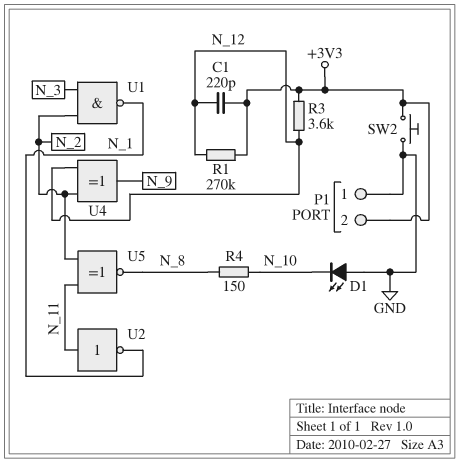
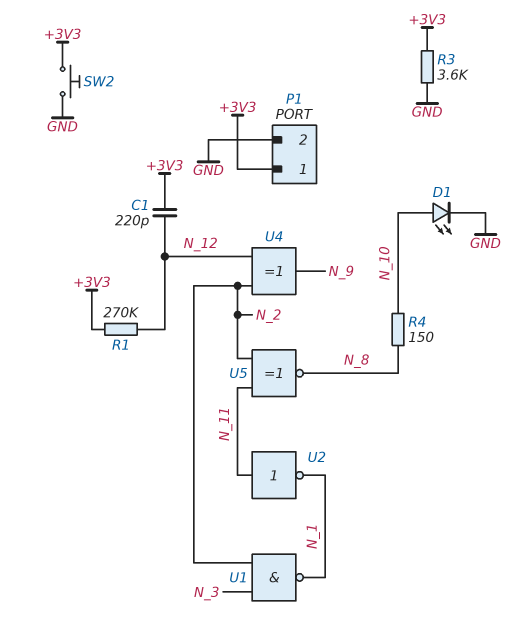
D1: LED (A GND, K N_10) -> LED (A N_10, K GND)
P1 pin 1: GND -> +3V3
P1 pin 2: +3V3 -> GND
R3: 3.6k (+3V3, N_12) -> 3.6k (+3V3, GND)

